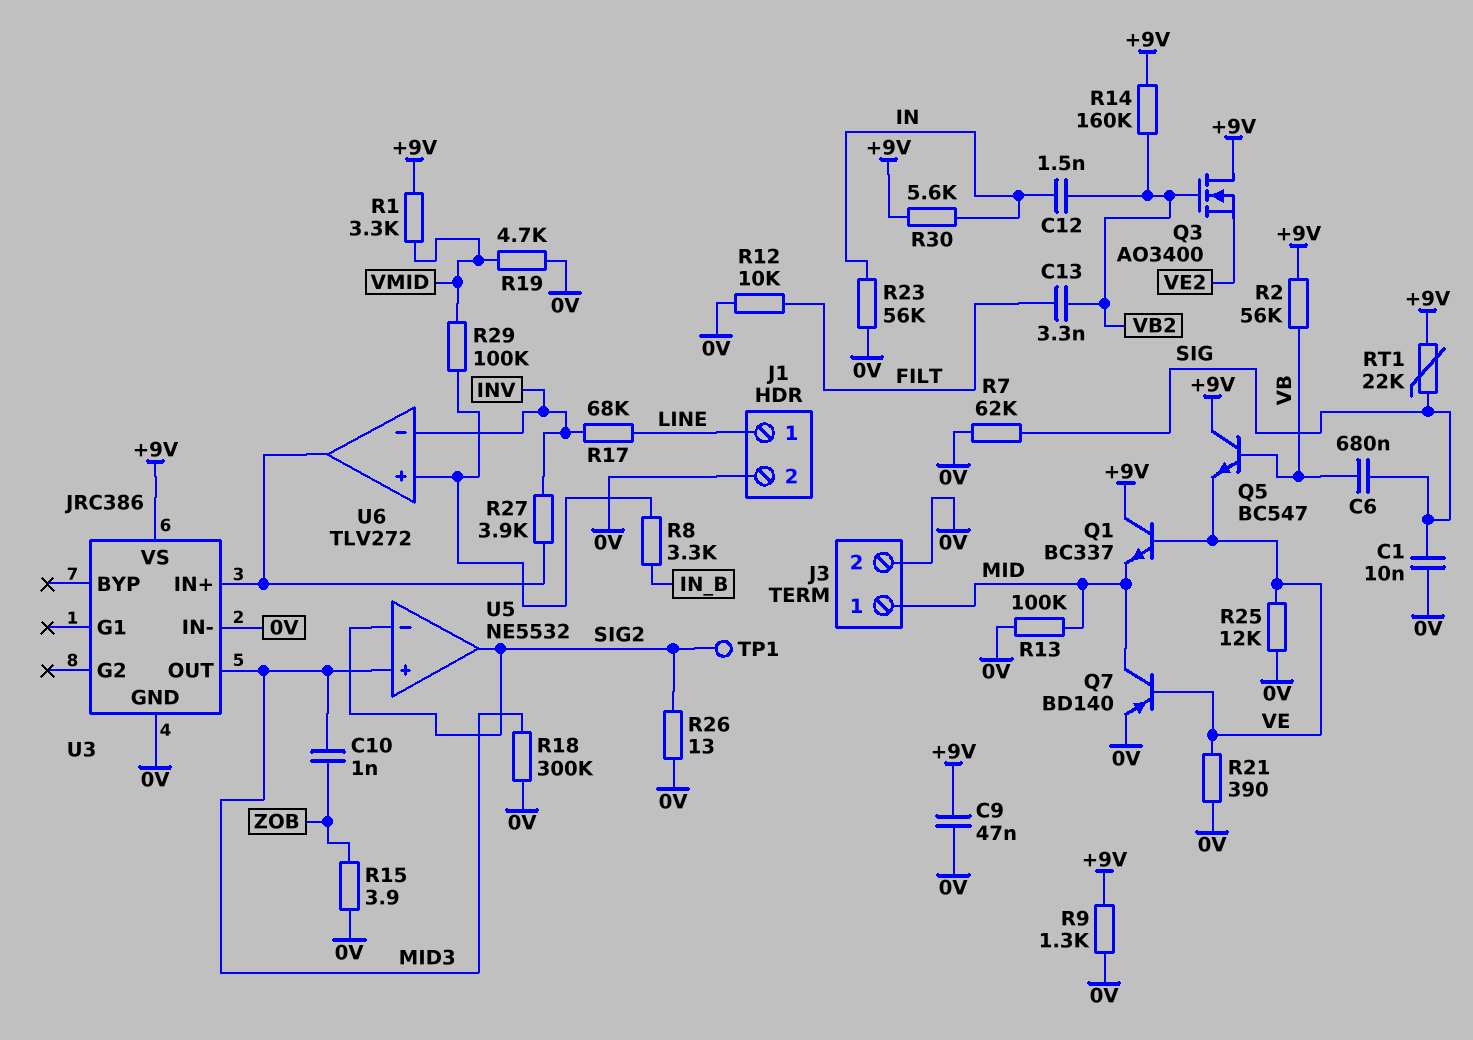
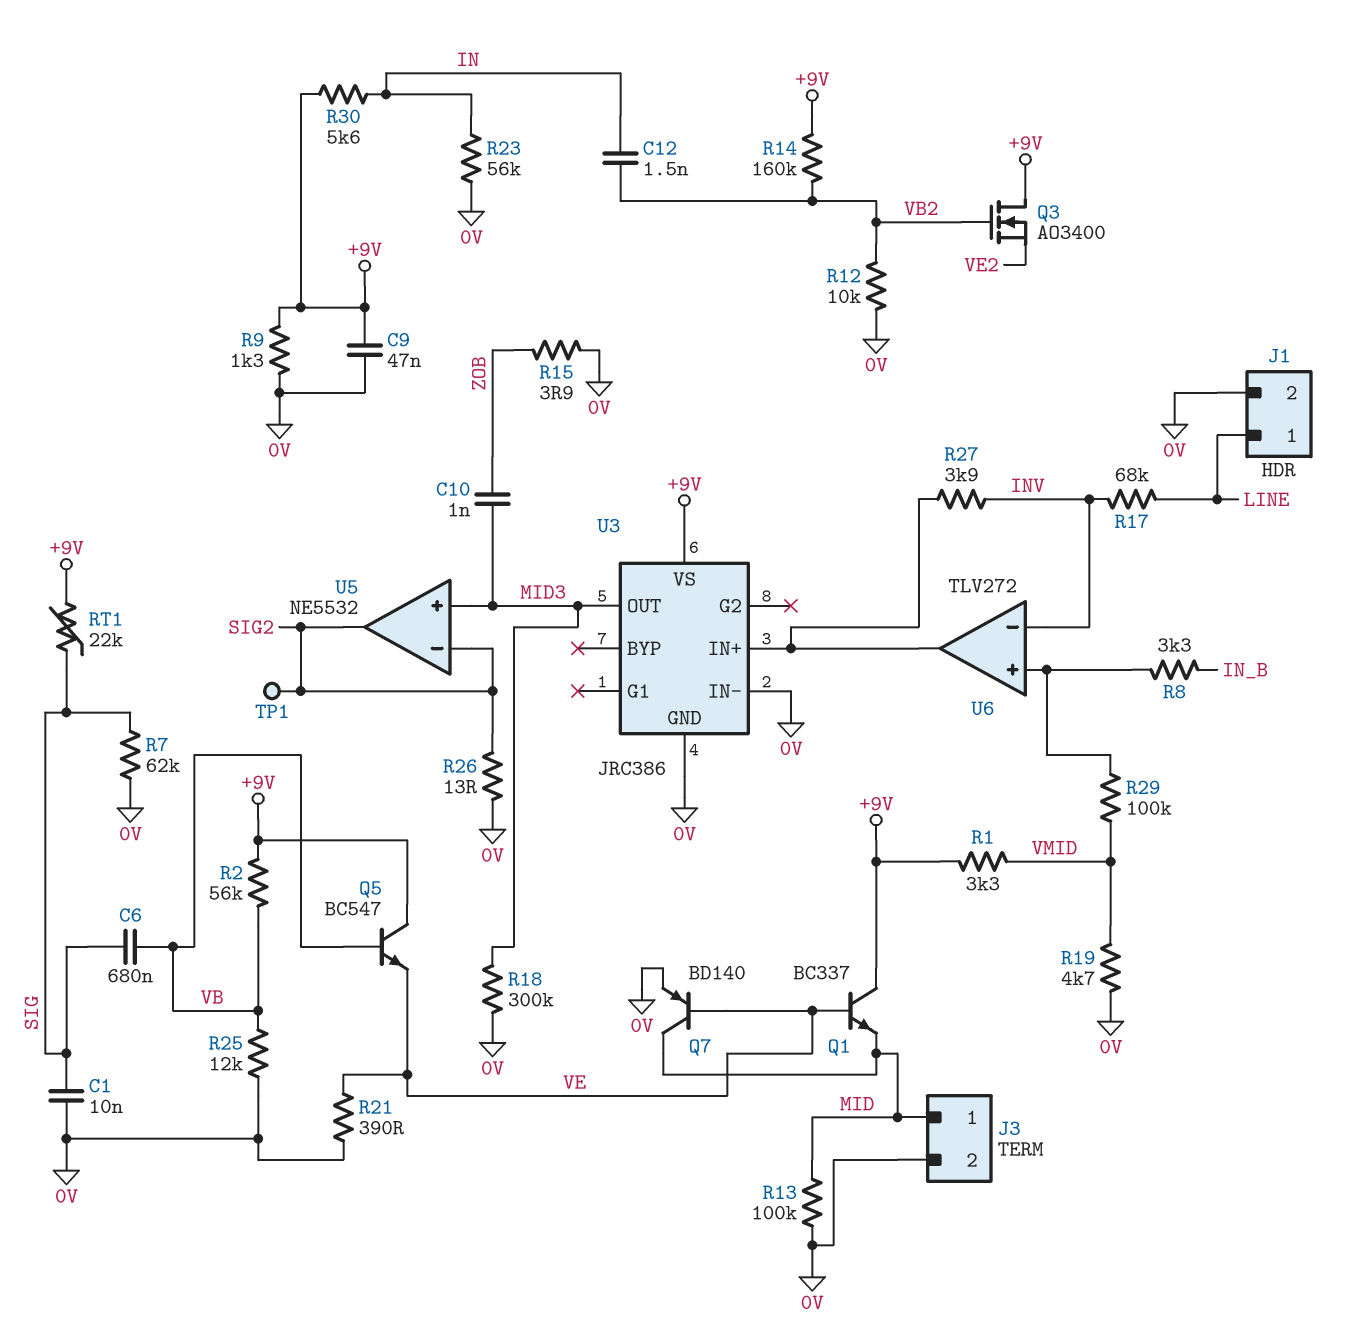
C13: 3.3nF (FILT, VB2) -> none
R12: 10k (0V, FILT) -> 10k (0V, VB2)
R25: 12k (0V, VE) -> 12k (0V, VB)

